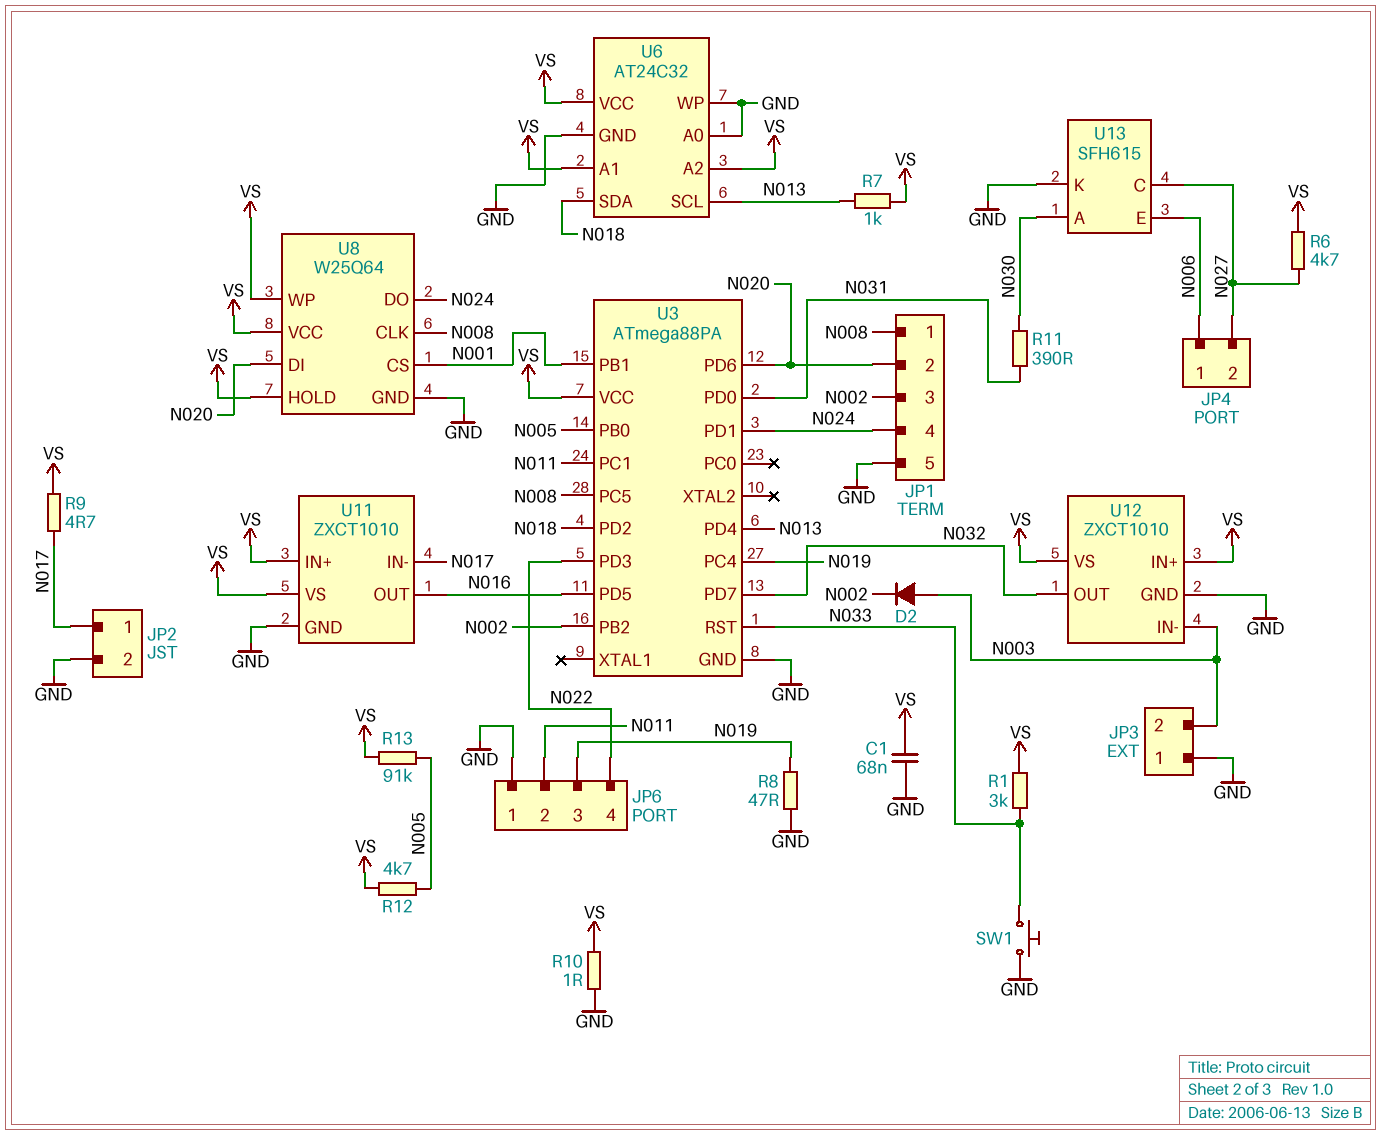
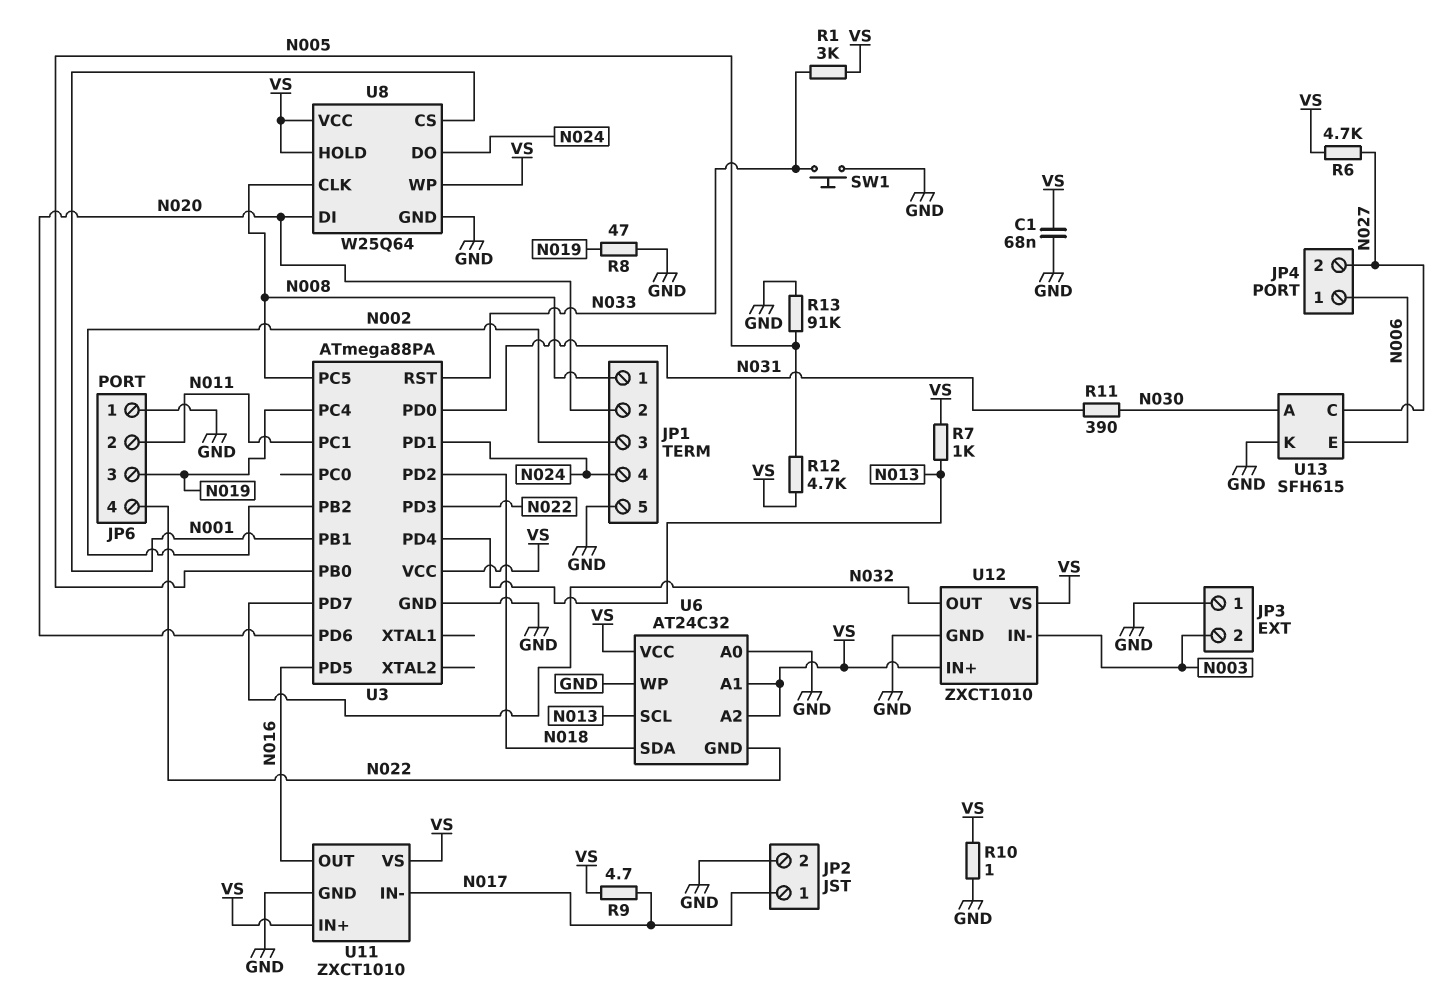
D2: diode (A N003, K N002) -> none
R13: 91k (N005, VS) -> 91k (GND, N005)
U6 pin GND: GND -> N022

